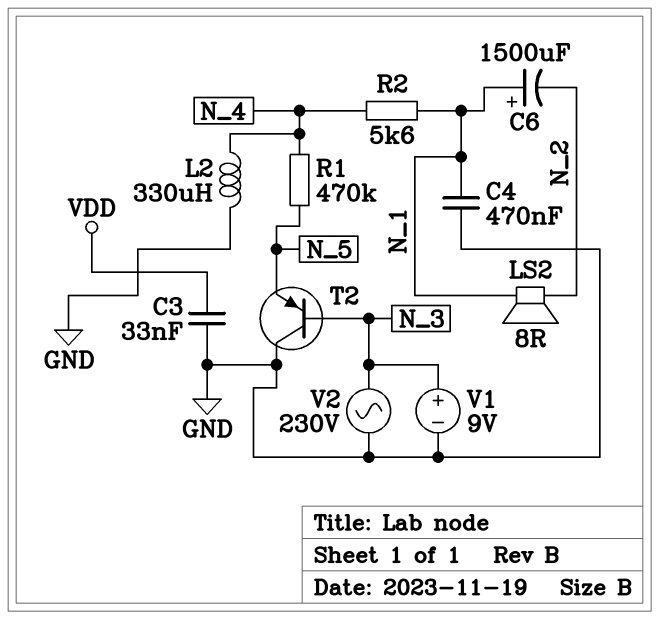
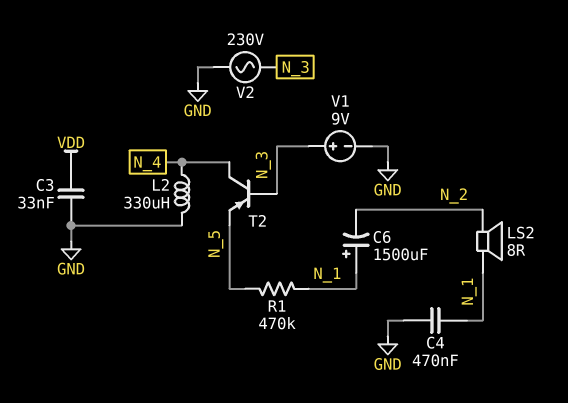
R1: 470k (N_4, N_5) -> 470k (N_1, N_5)
R2: 5.6k (N_1, N_4) -> none
T2: PNP (B N_3, C GND, E N_5) -> PNP (B N_3, C N_4, E N_5)

